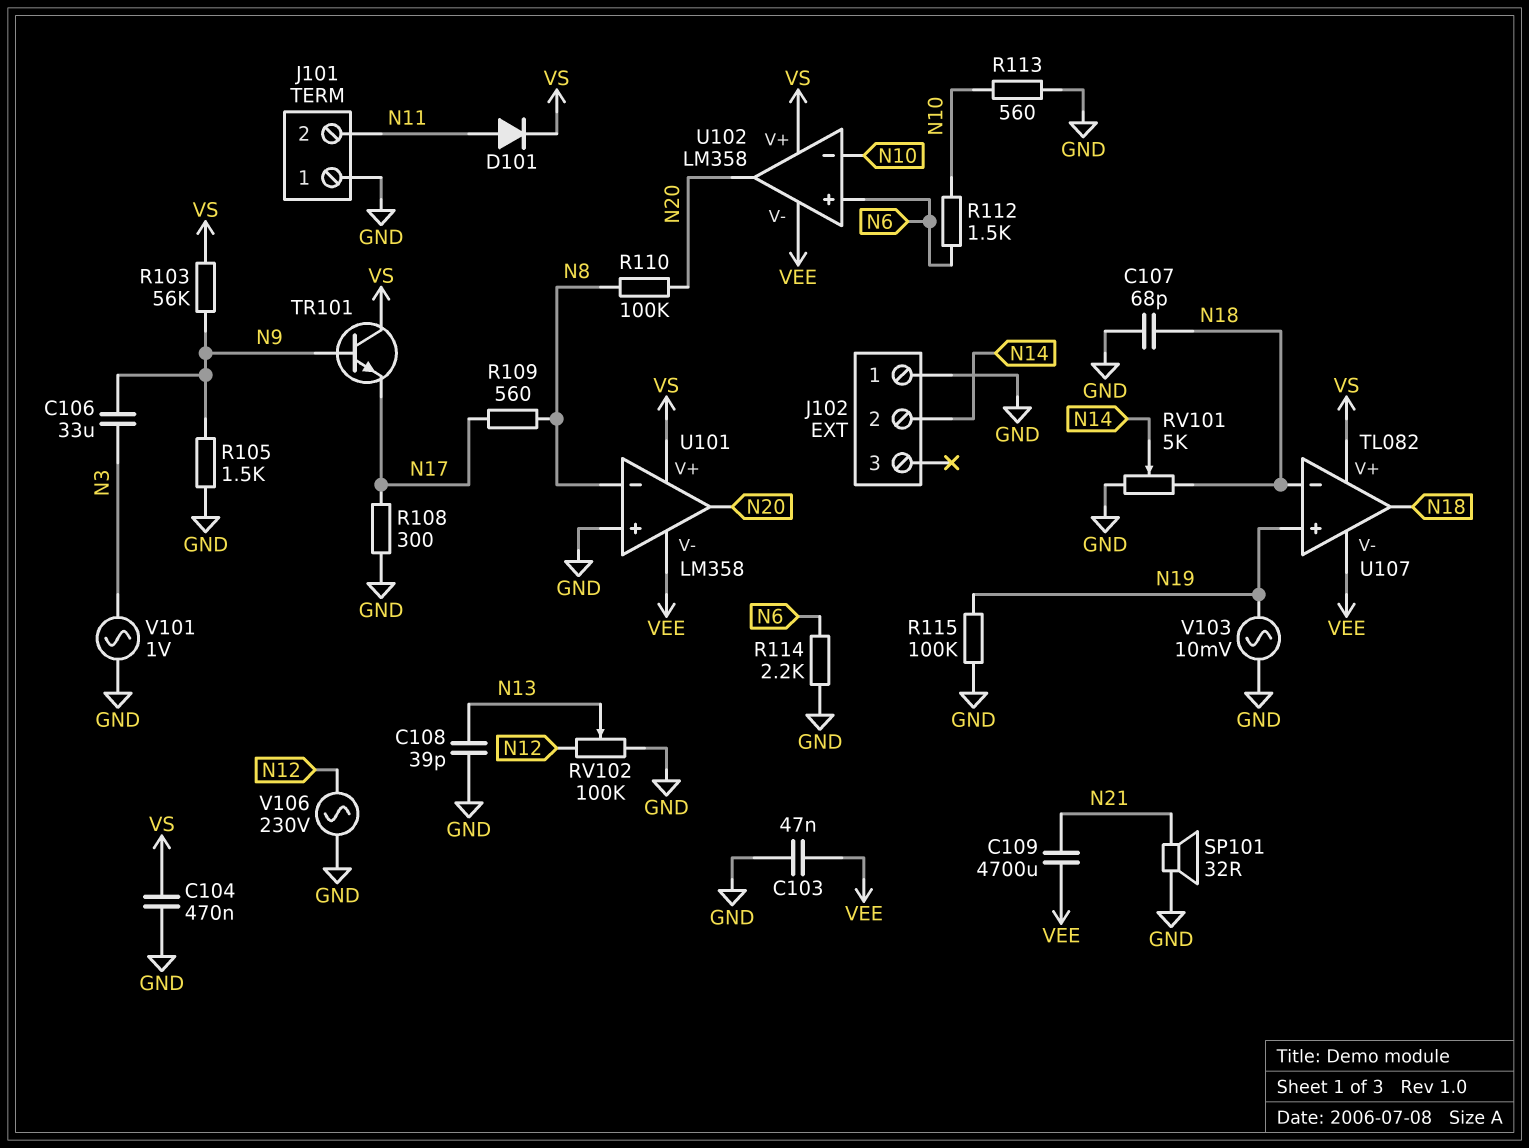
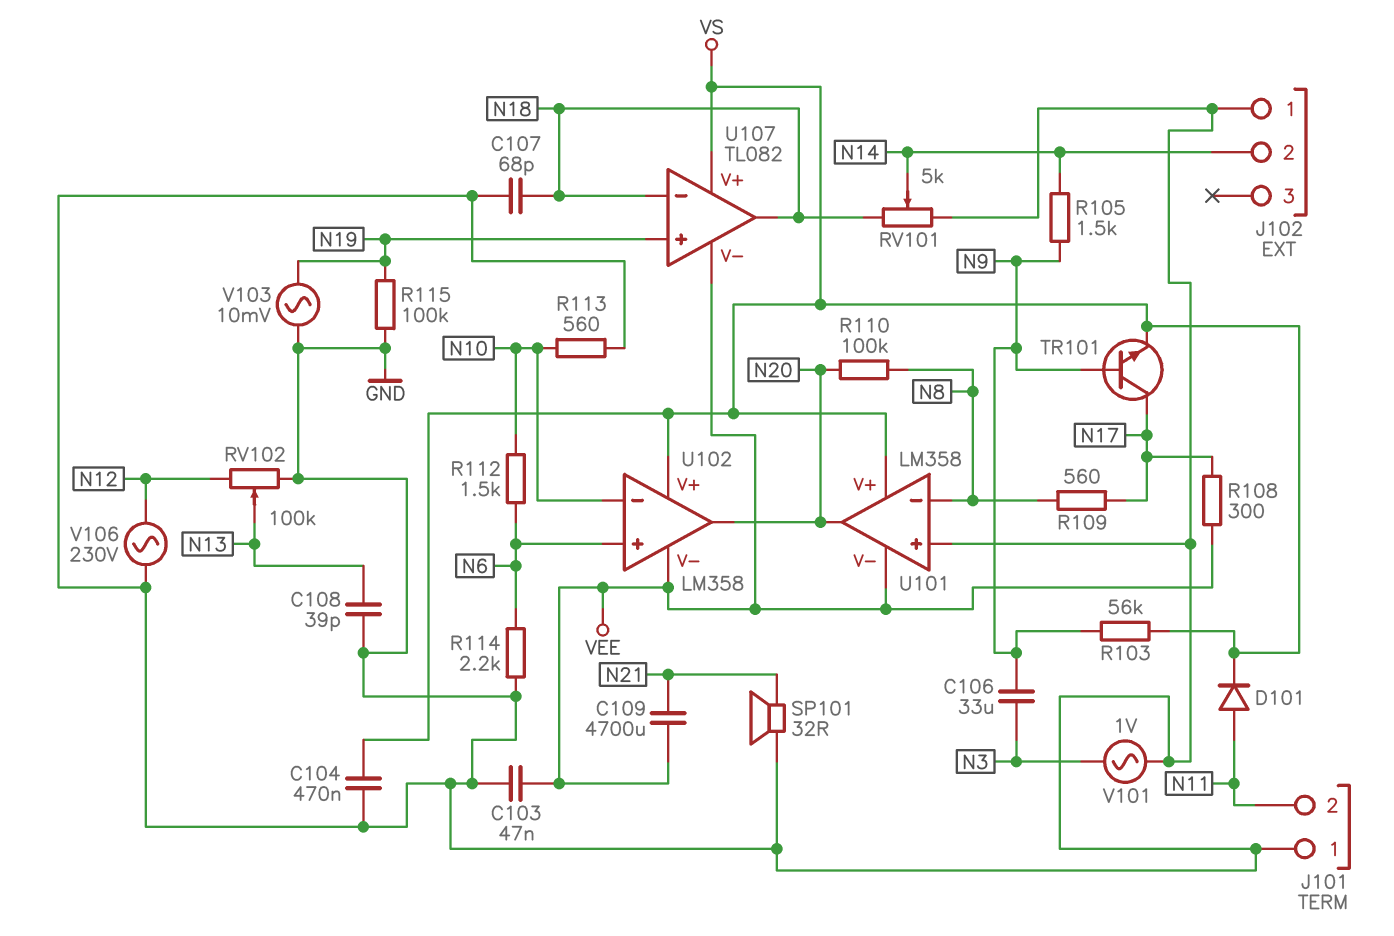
R105: 1.5k (GND, N9) -> 1.5k (N9, N14)
R108: 300 (GND, N17) -> 300 (N17, VEE)
TR101: NPN (B N9, C VS, E N17) -> NPN (B N9, C N17, E VS)

